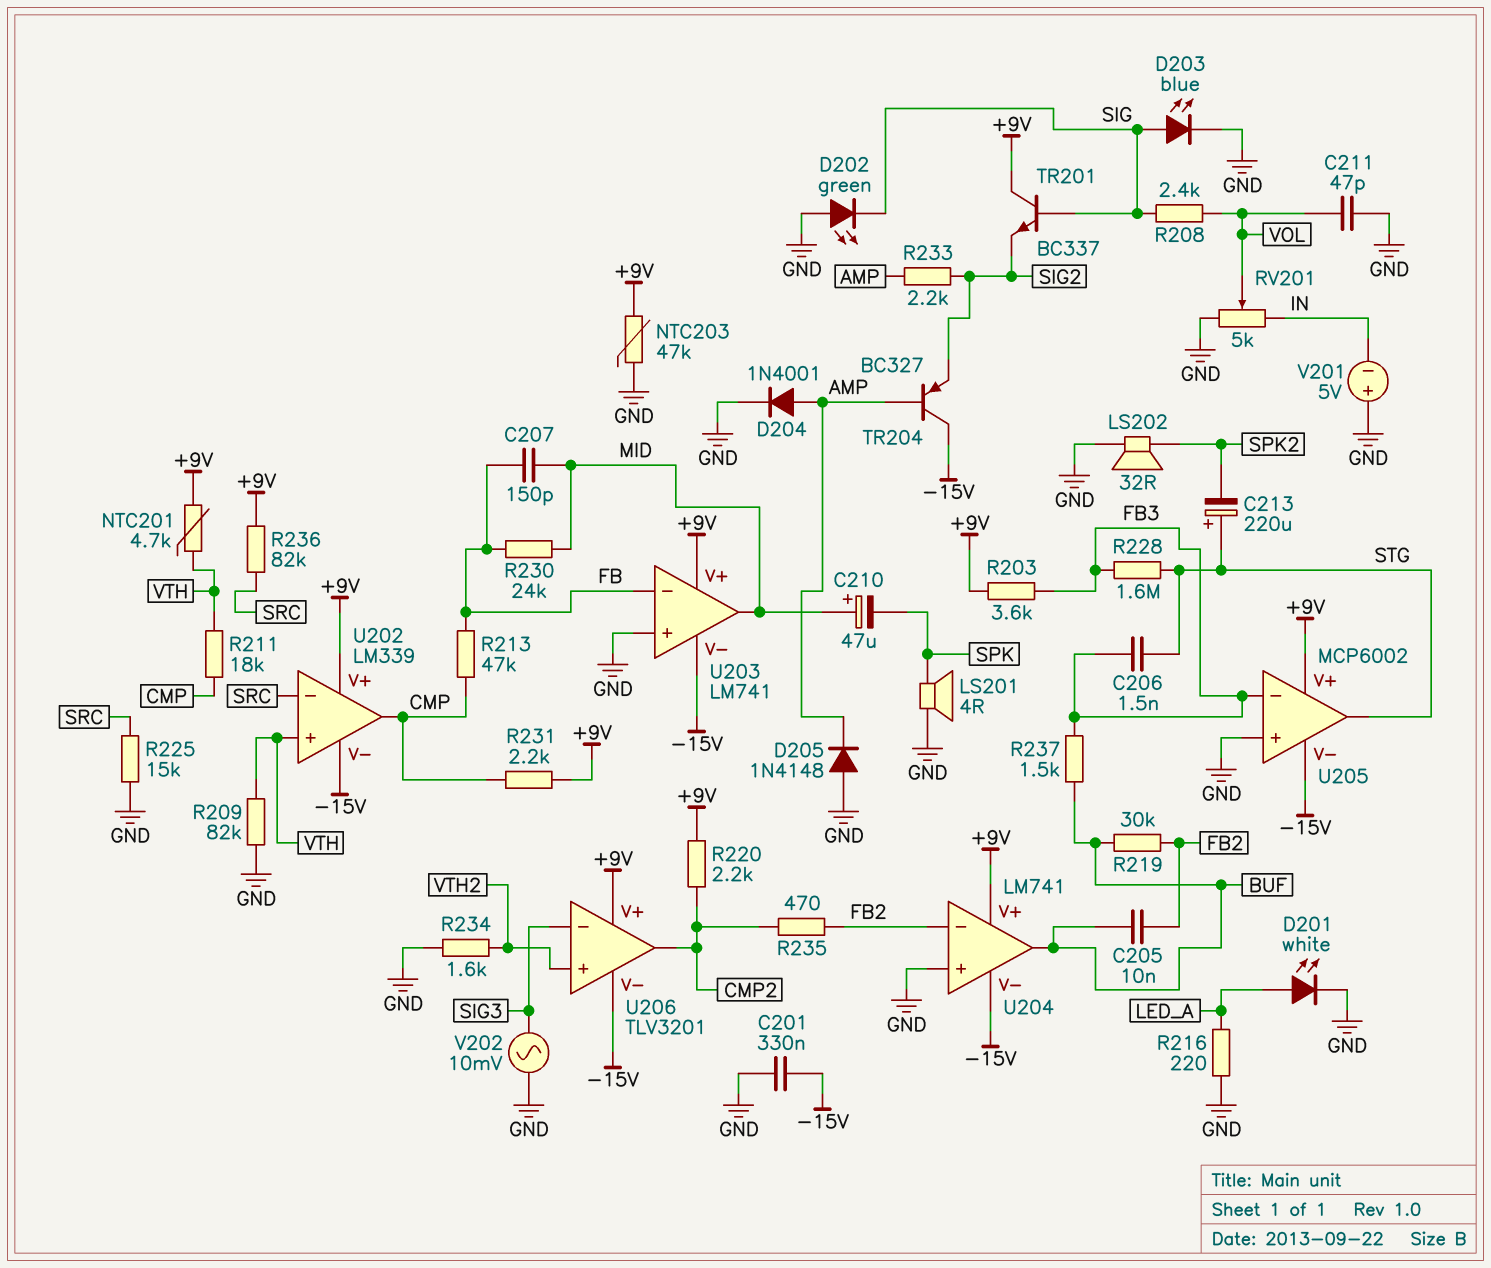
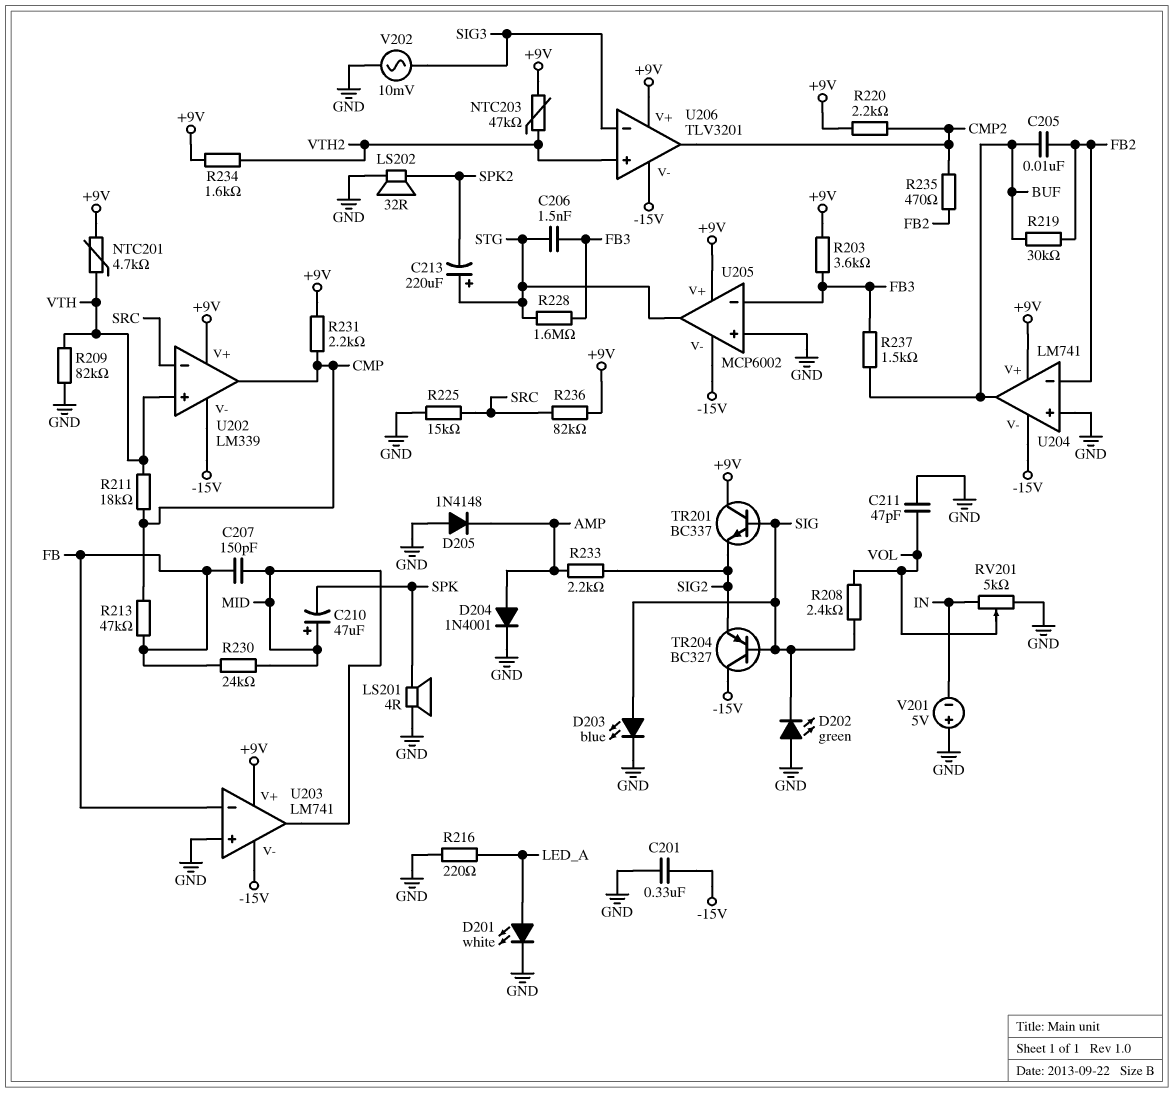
NTC203: 47k (+9V, GND) -> 47k (+9V, VTH2)
R234: 1.6k (GND, VTH2) -> 1.6k (+9V, VTH2)
TR204: PNP BC327 (B AMP, C -15V, E SIG2) -> PNP BC327 (B SIG, C -15V, E SIG2)

